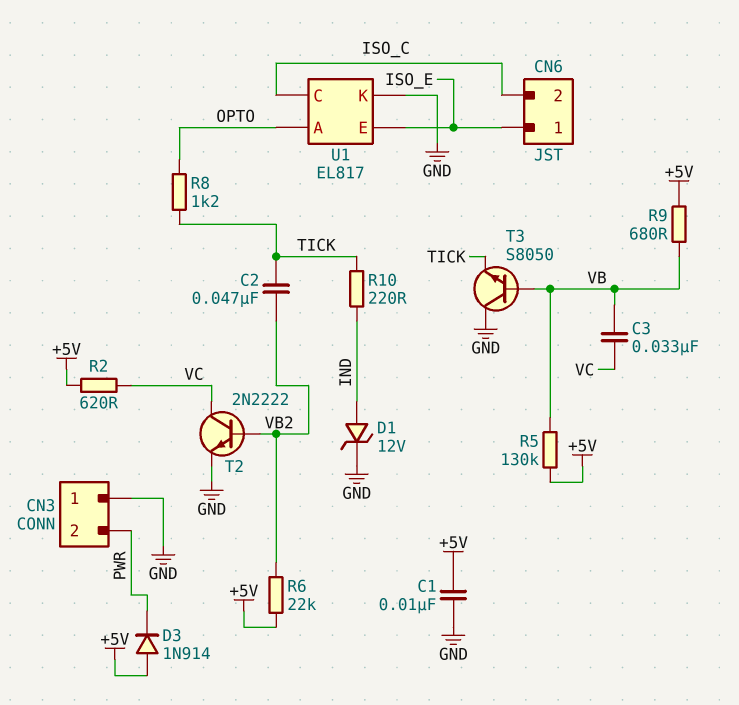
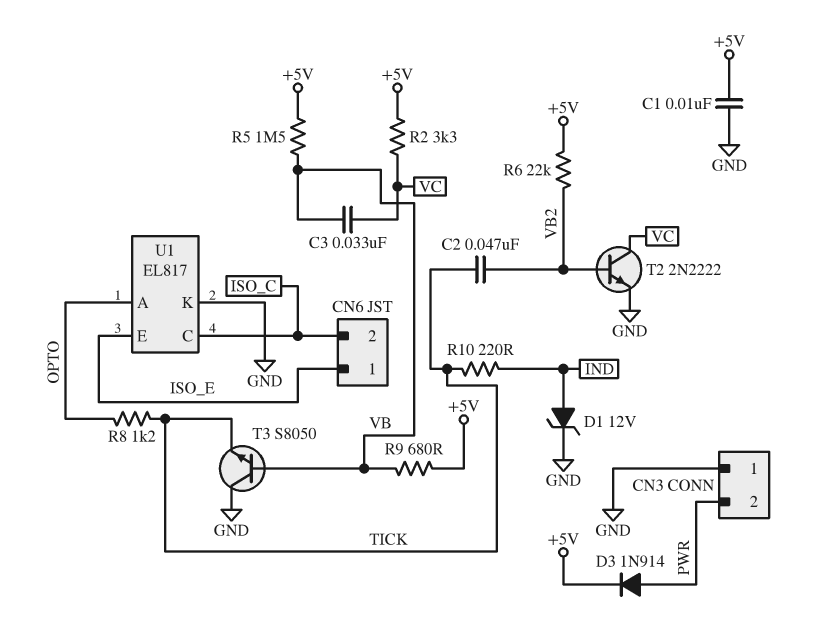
D3: diode 1N914 (A +5V, K PWR) -> diode 1N914 (A PWR, K +5V)
R2: 620 (+5V, VC) -> 3.3k (+5V, VC)
R5: 130k (+5V, VB) -> 1.5M (+5V, VB)

